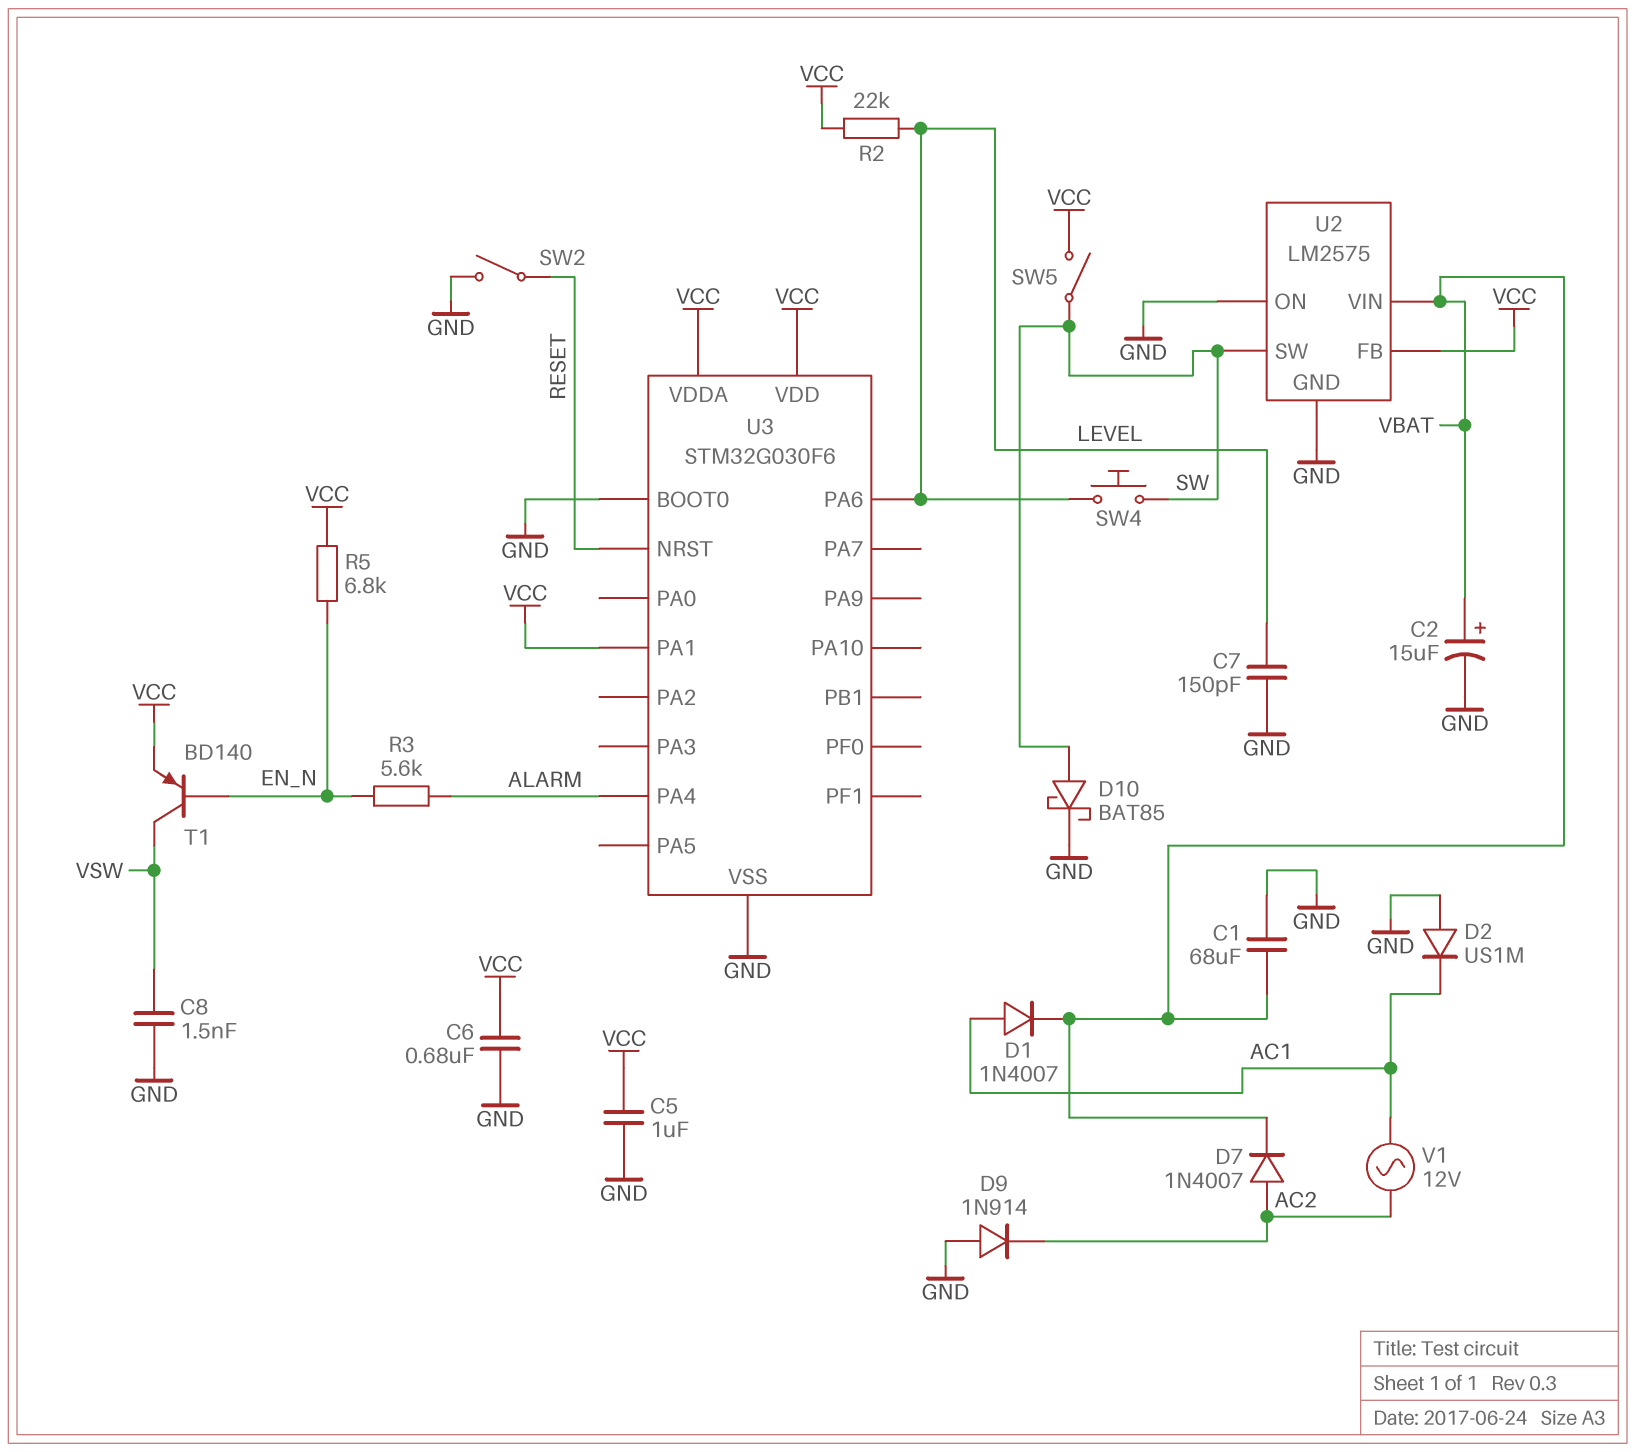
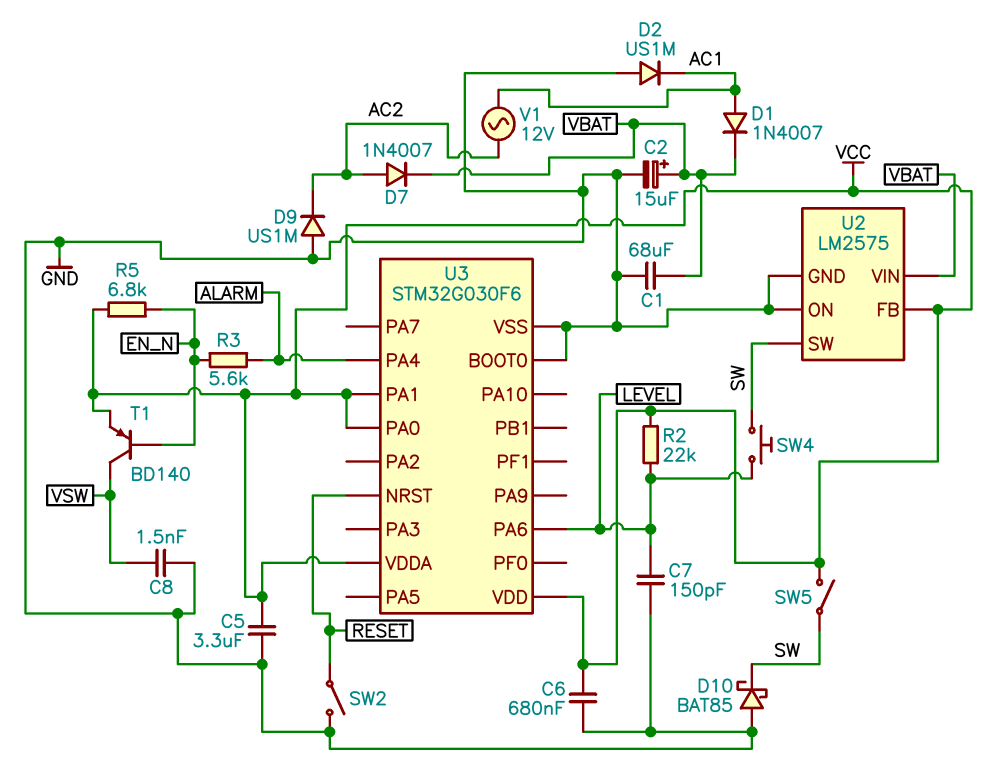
C5: 1uF (GND, VCC) -> 3.3uF (GND, VCC)
D9: diode 1N914 (A GND, K AC2) -> diode US1M (A GND, K AC2)
D10: schottky BAT85 (A SW, K GND) -> schottky BAT85 (A GND, K SW)
U3 pin PA0: none -> VCC

